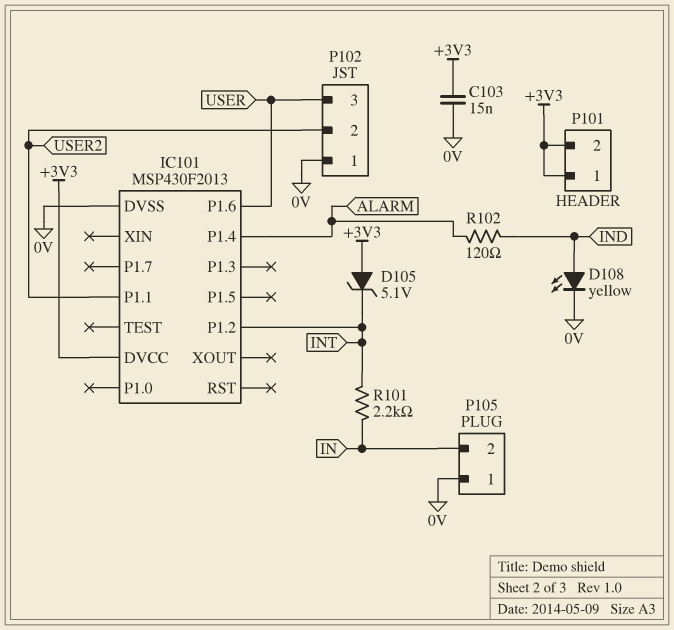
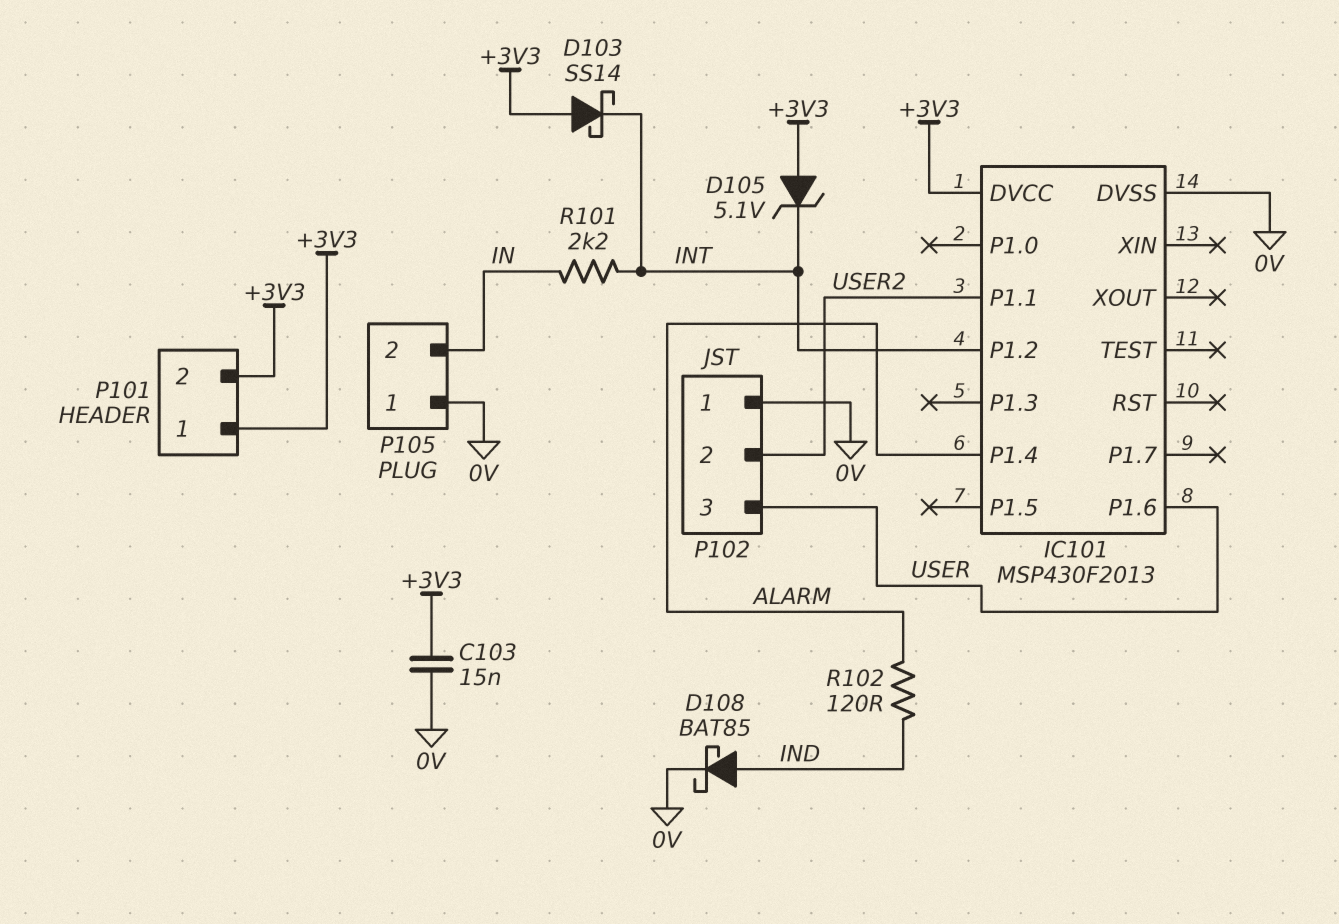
D103: none -> schottky SS14 (A +3V3, K INT)
D108: LED yellow (A IND, K 0V) -> schottky BAT85 (A IND, K 0V)

